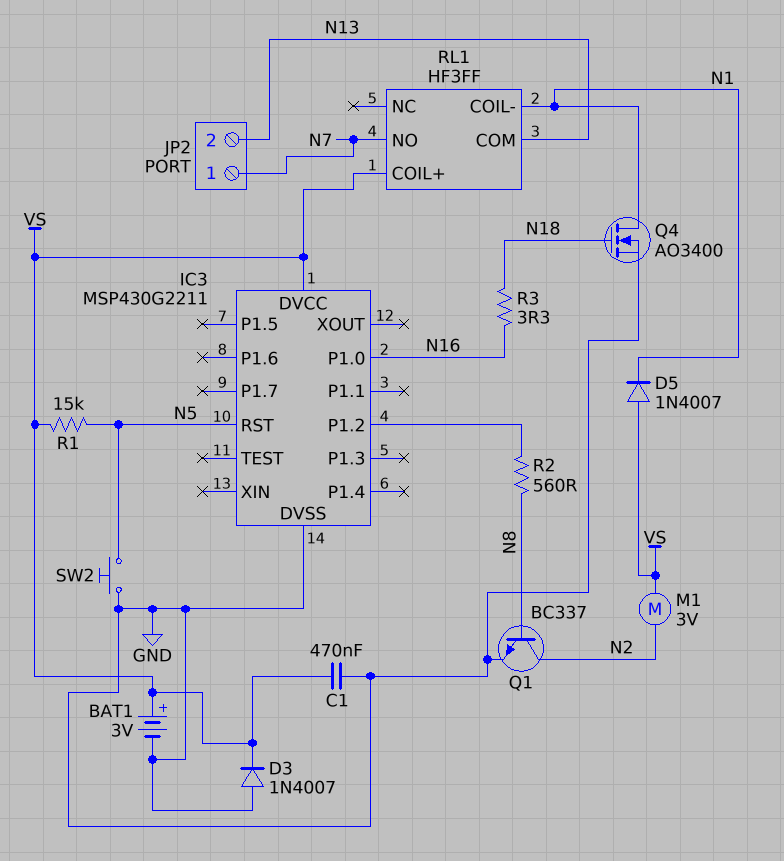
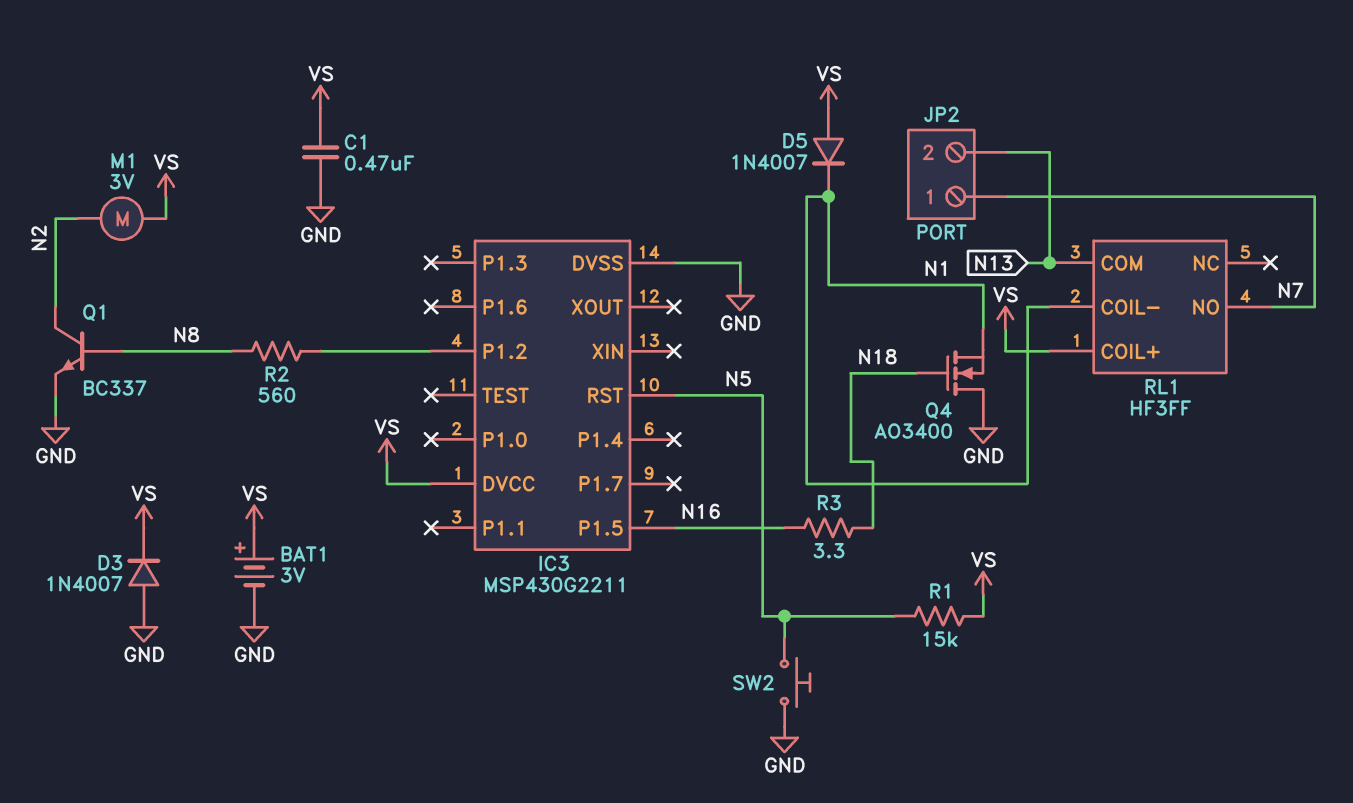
IC3 pin P1.0: N16 -> none
IC3 pin P1.5: none -> N16
Q4: NMOS AO3400 (G N18, D N1, S GND) -> NMOS AO3400 (G N18, D GND, S N1)

